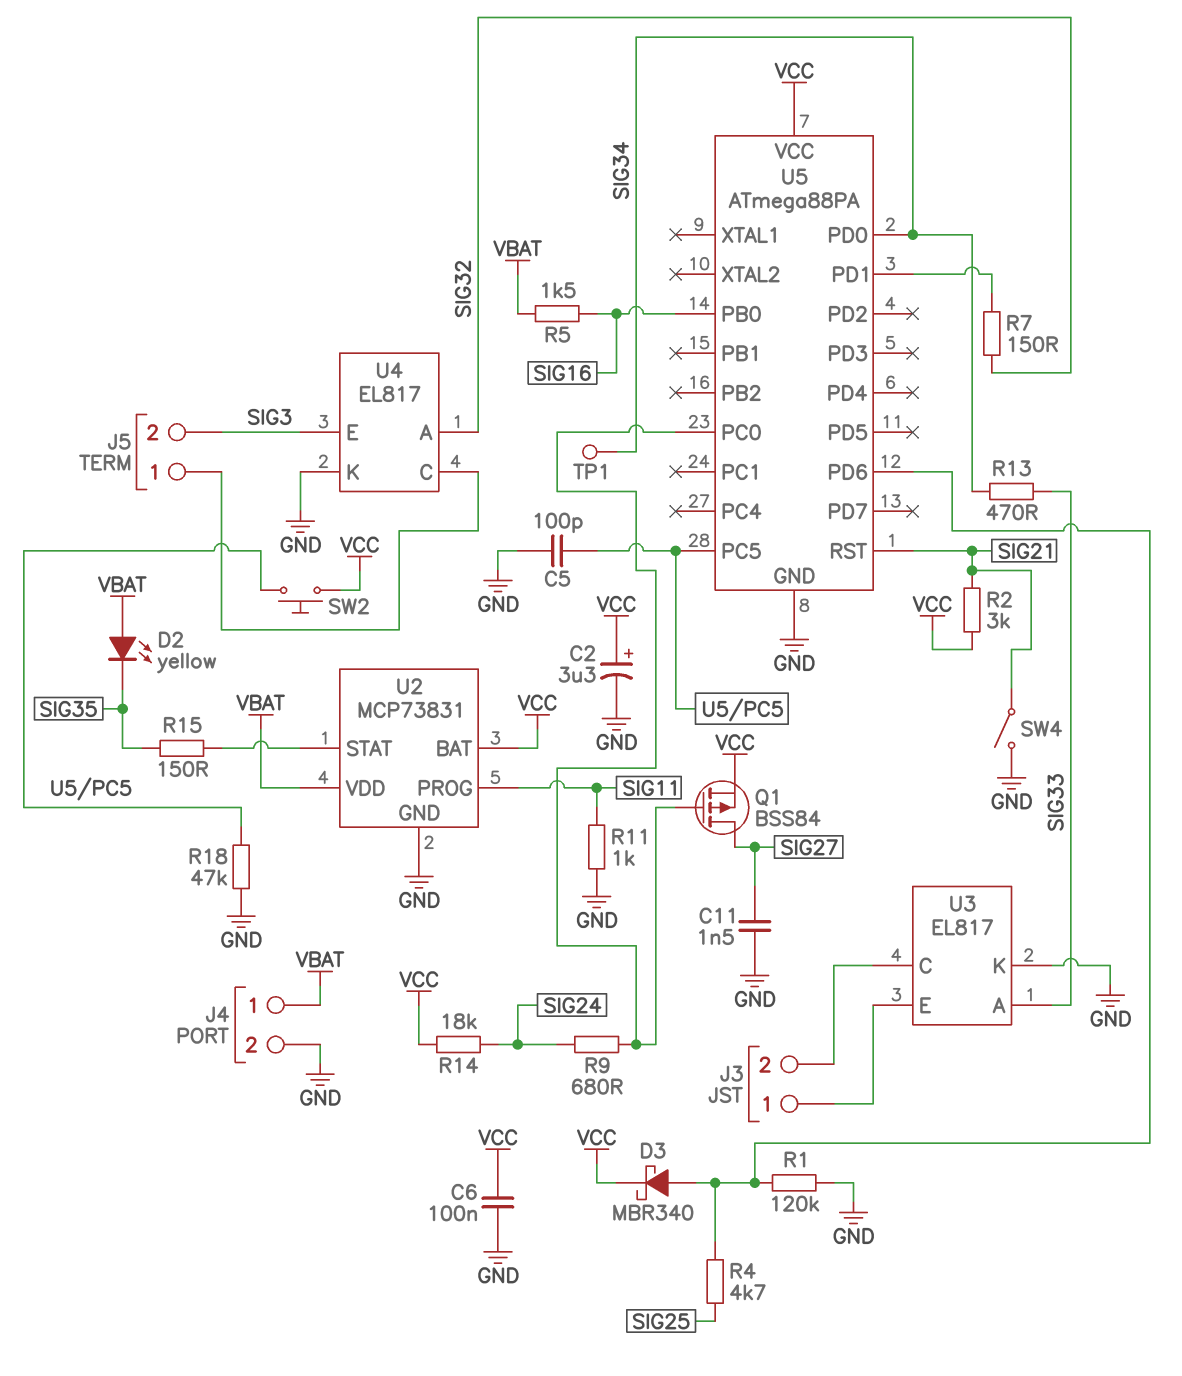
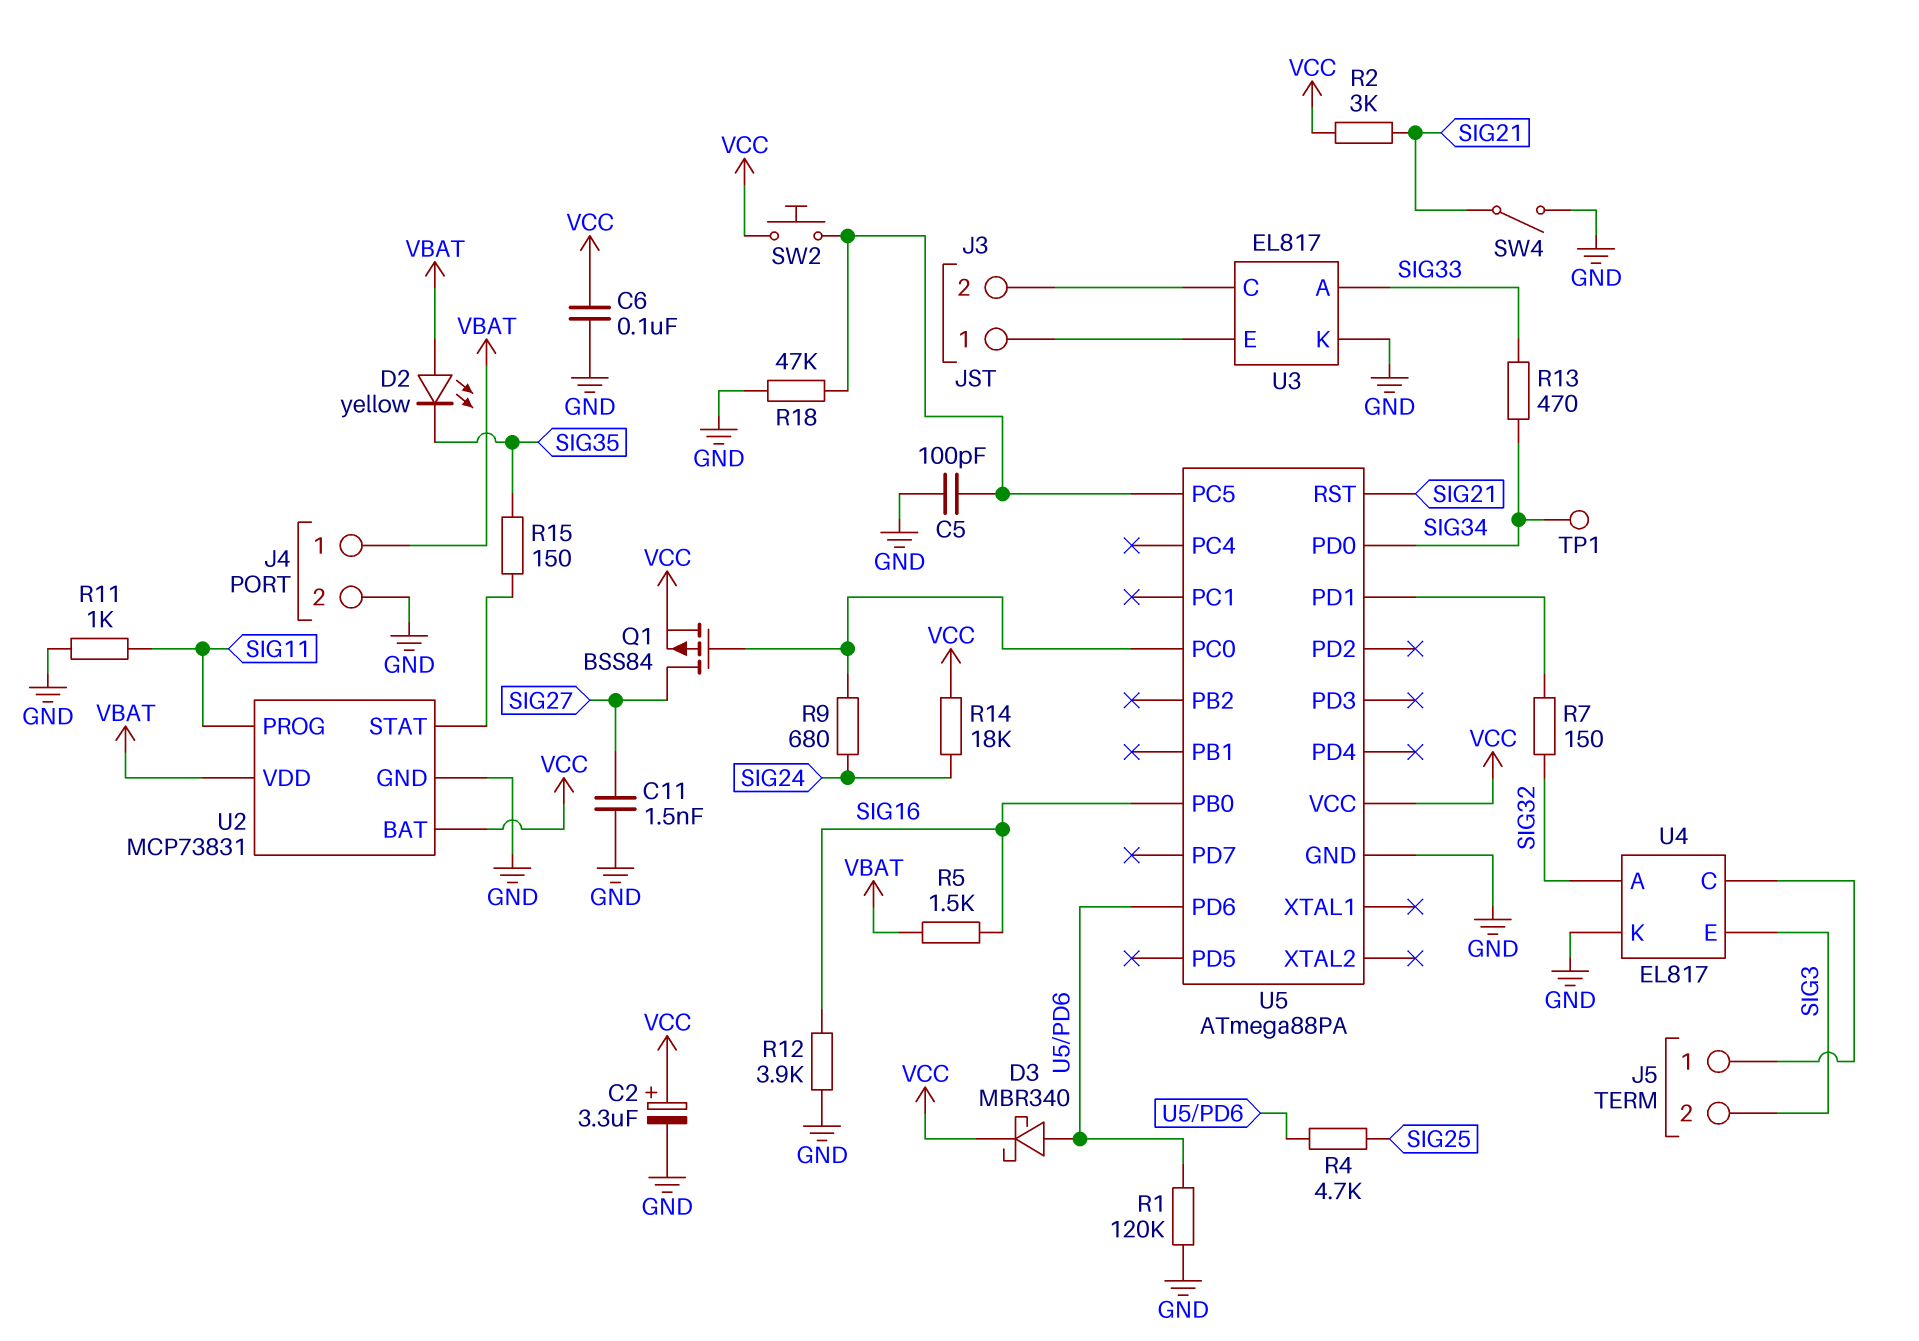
R12: none -> 3.9k (GND, SIG16)

